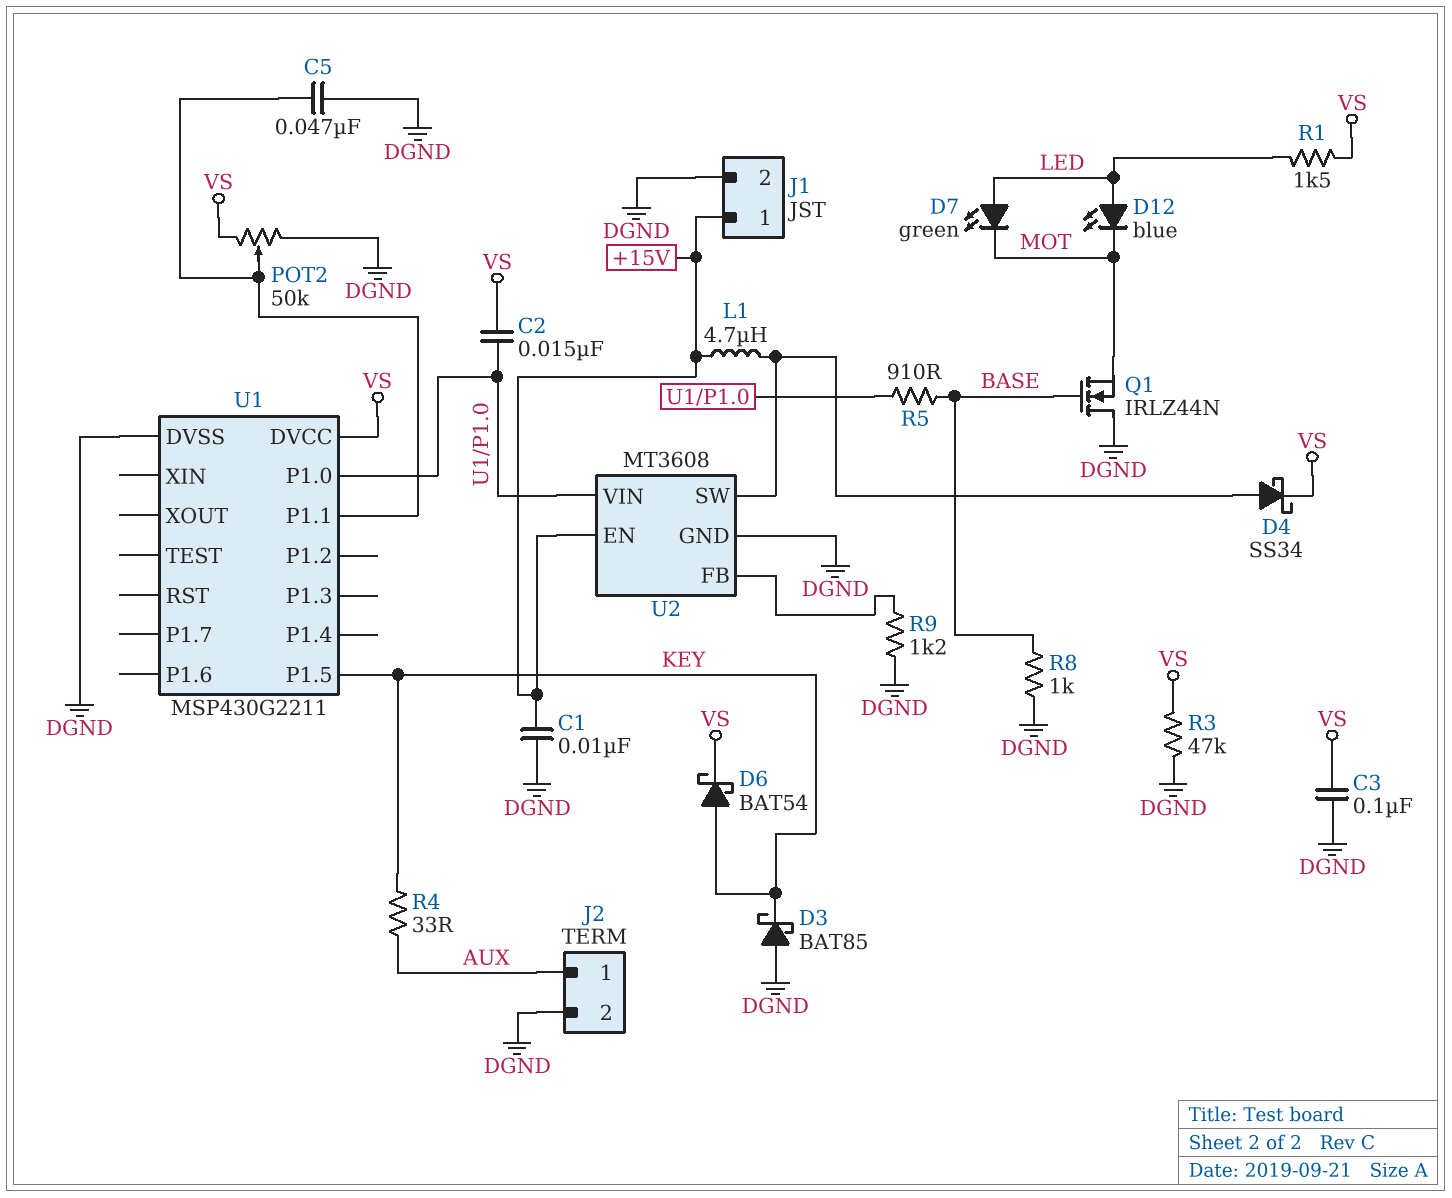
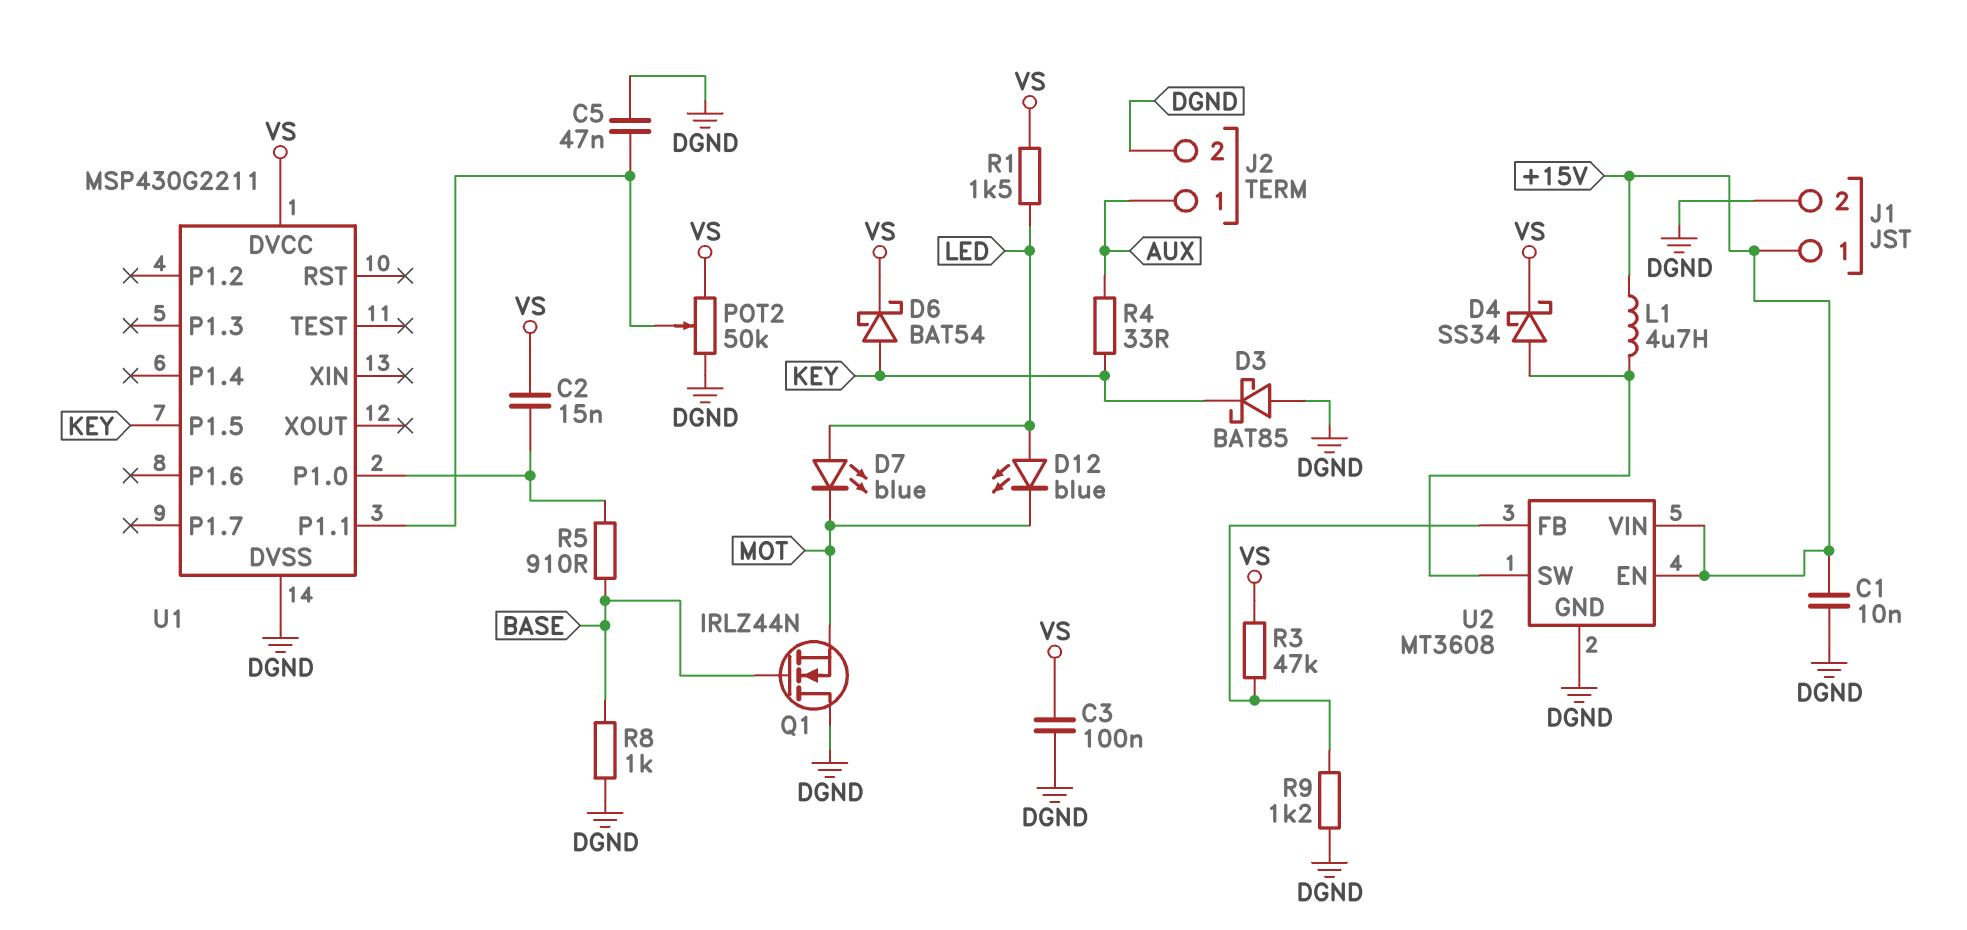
D7: LED green (A LED, K MOT) -> LED blue (A LED, K MOT)
R3: 47k (DGND, VS) -> 47k (U2/FB, VS)
U2 pin VIN: U1/P1.0 -> +15V

